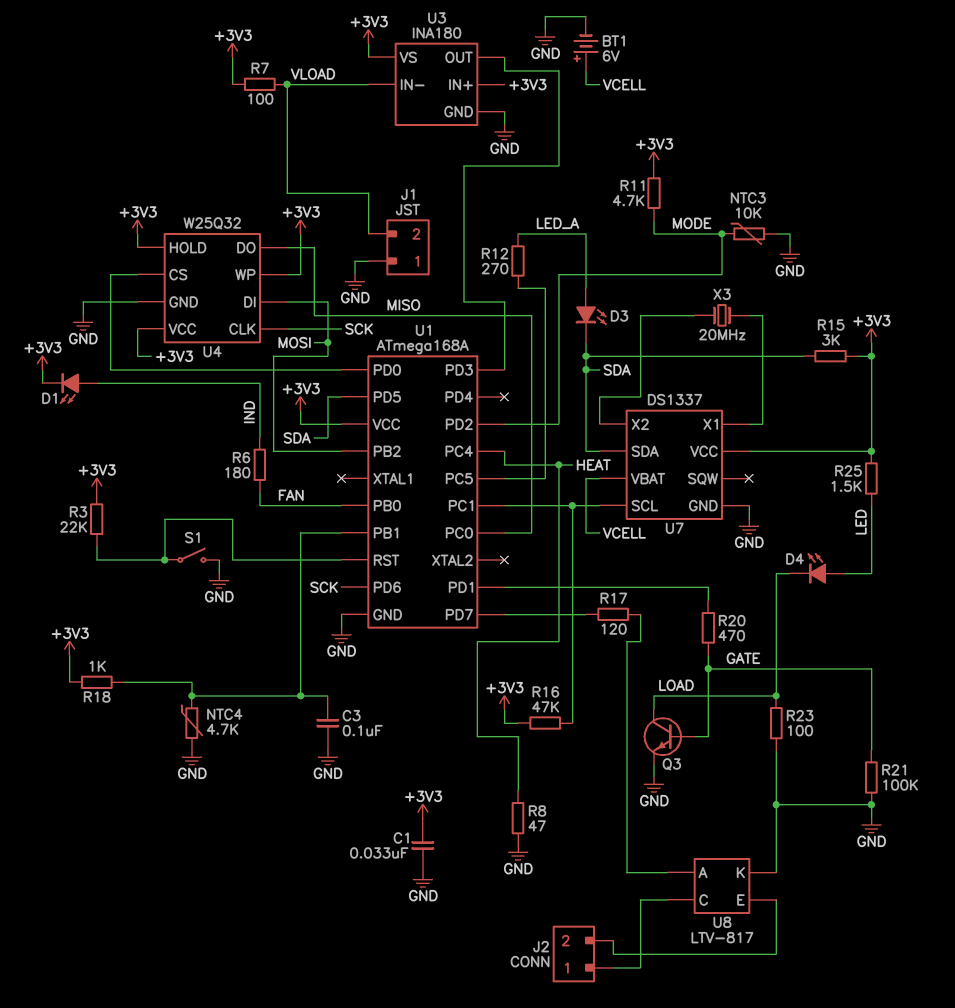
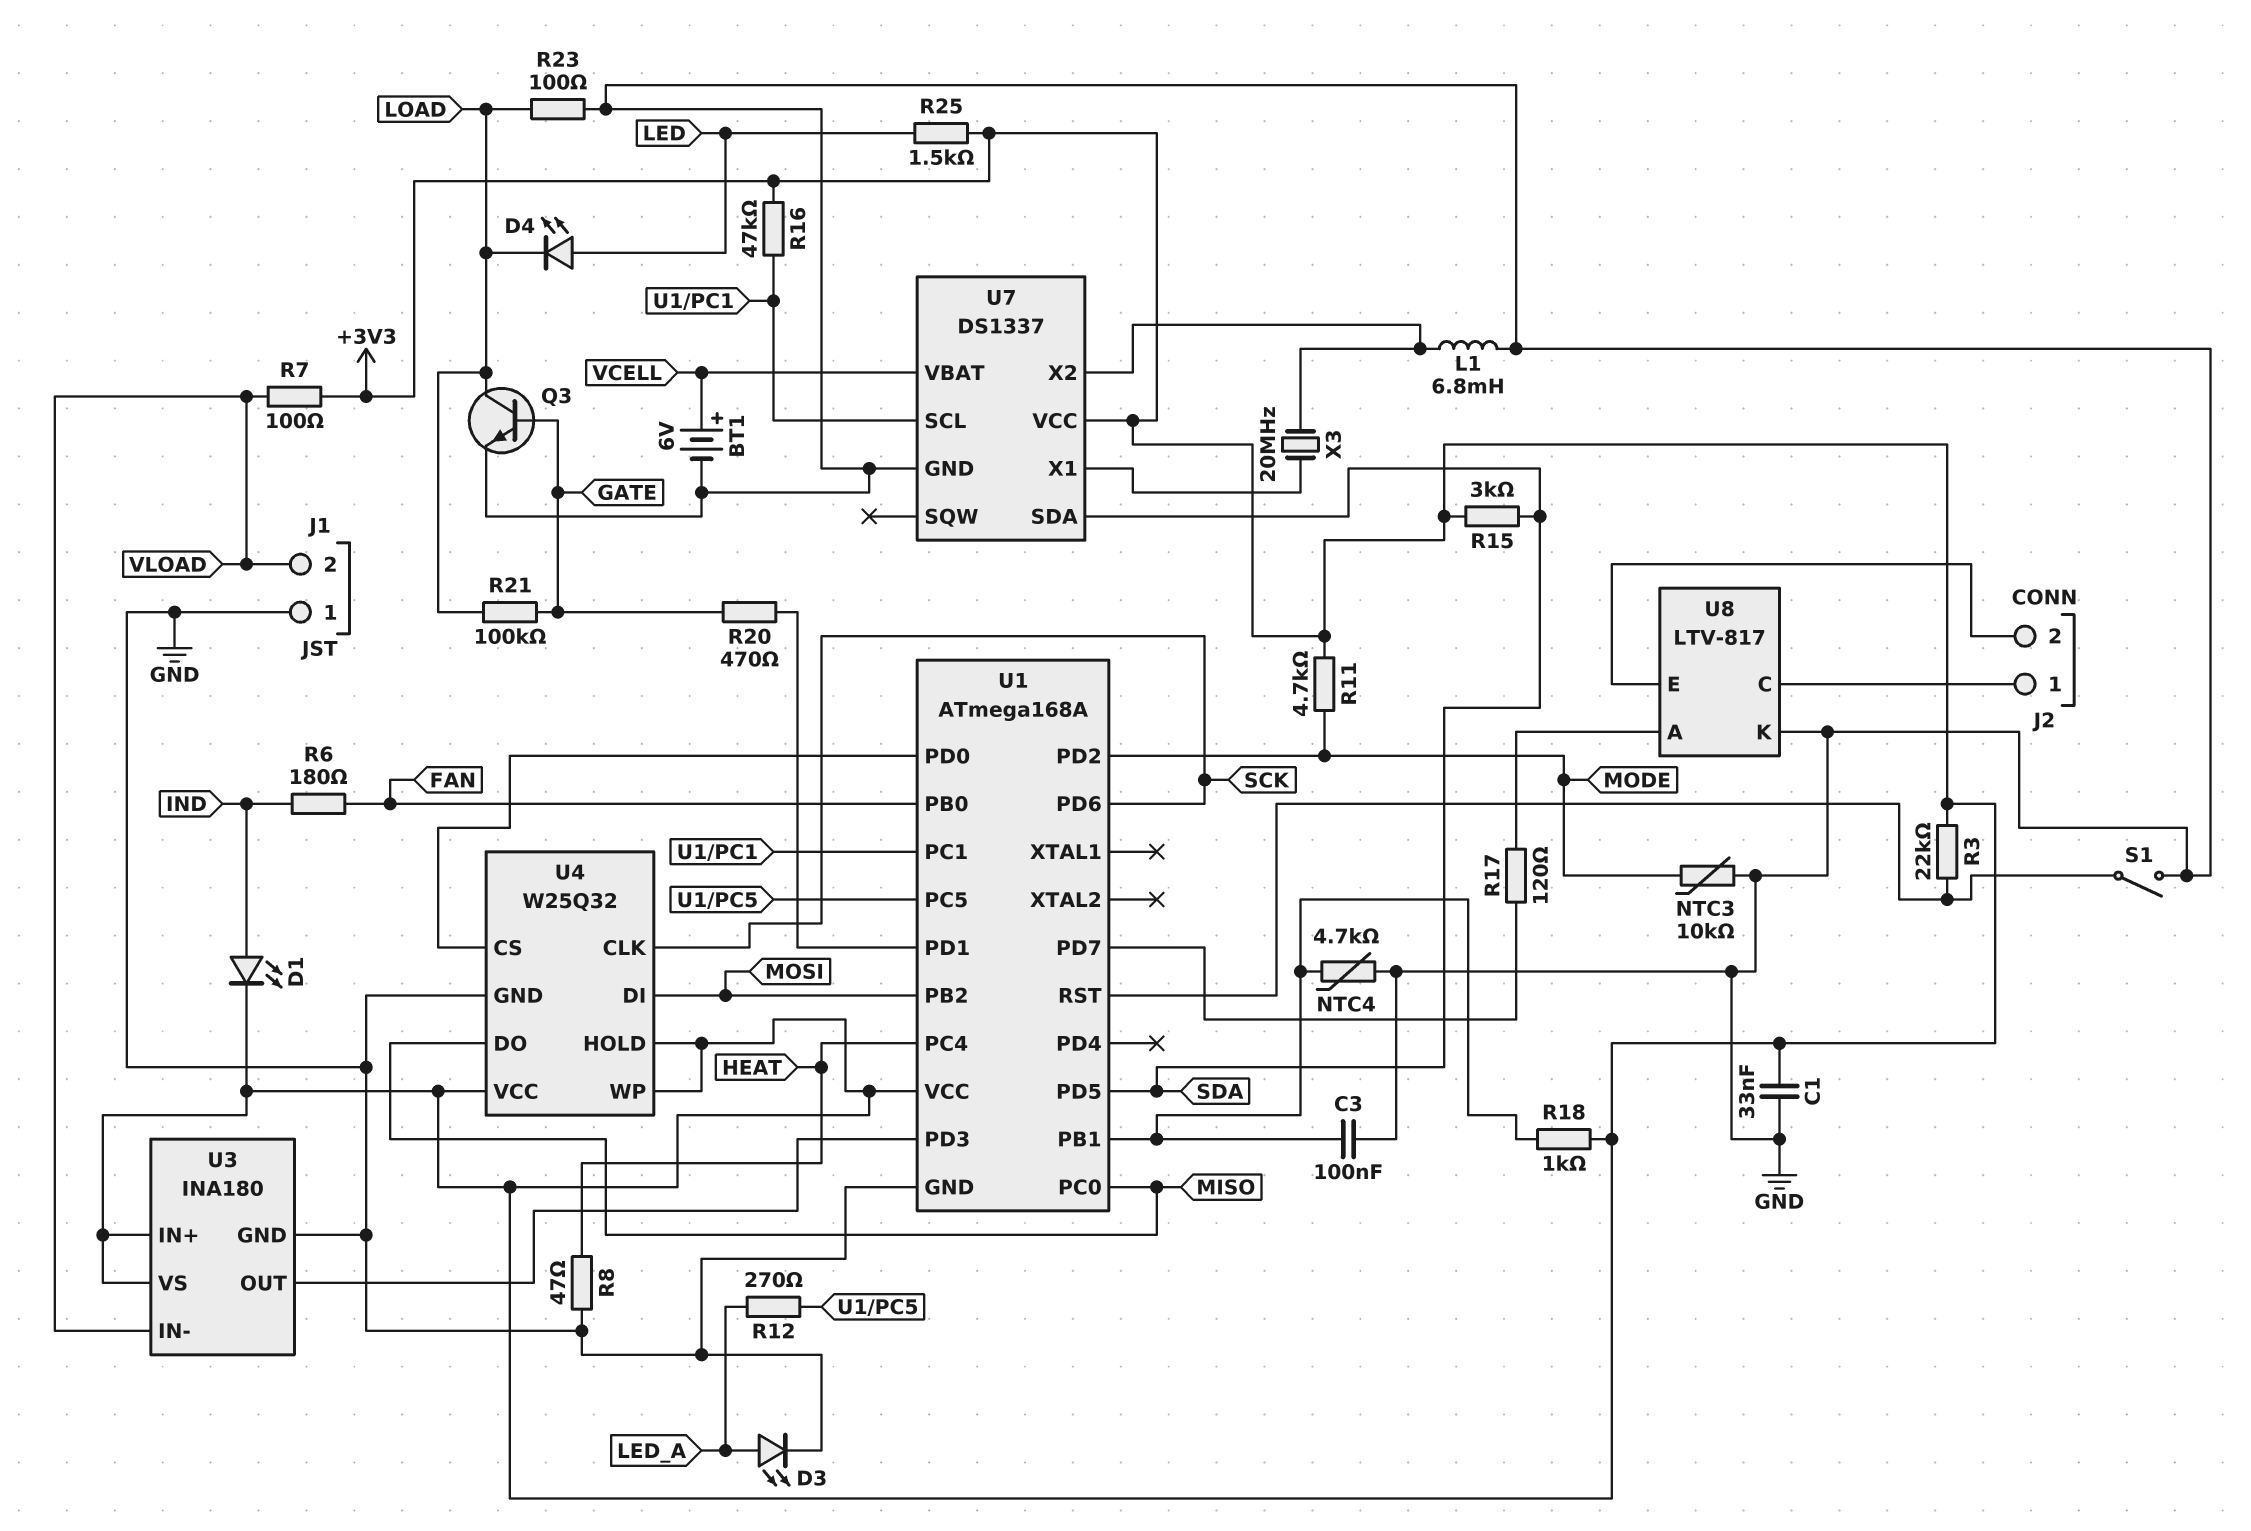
D3: LED (A LED_A, K SDA) -> LED (A LED_A, K GND)
L1: none -> 6.8mH (GND, U7/X2)
R21: 100k (GATE, GND) -> 100k (GATE, LOAD)

